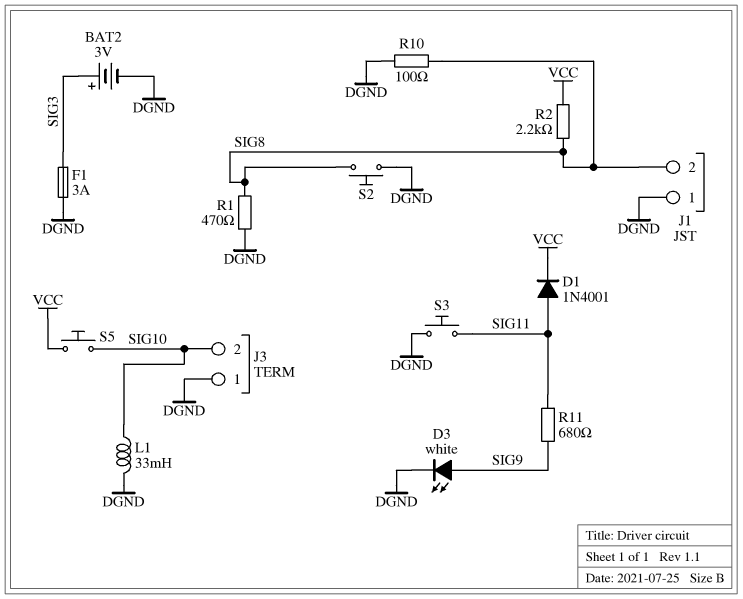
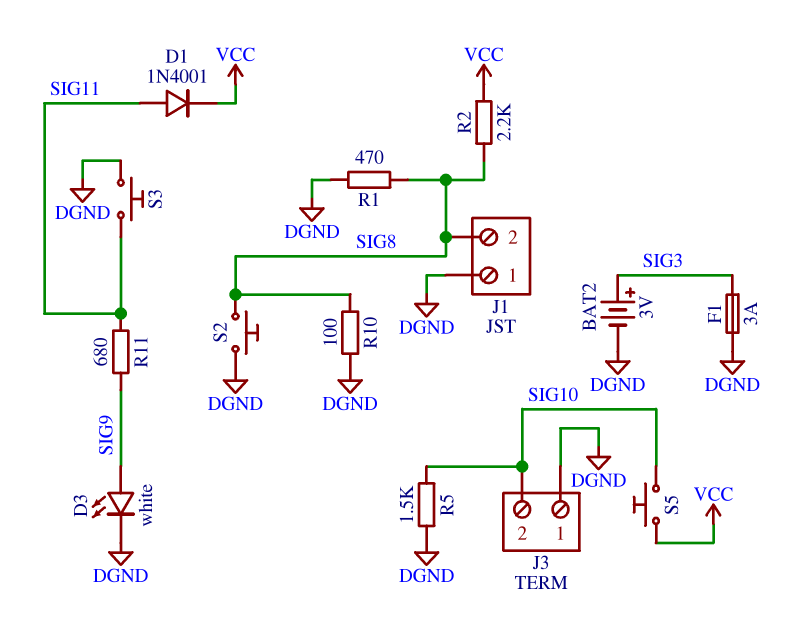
L1: 33mH (DGND, SIG10) -> none
R5: none -> 1.5k (DGND, SIG10)

